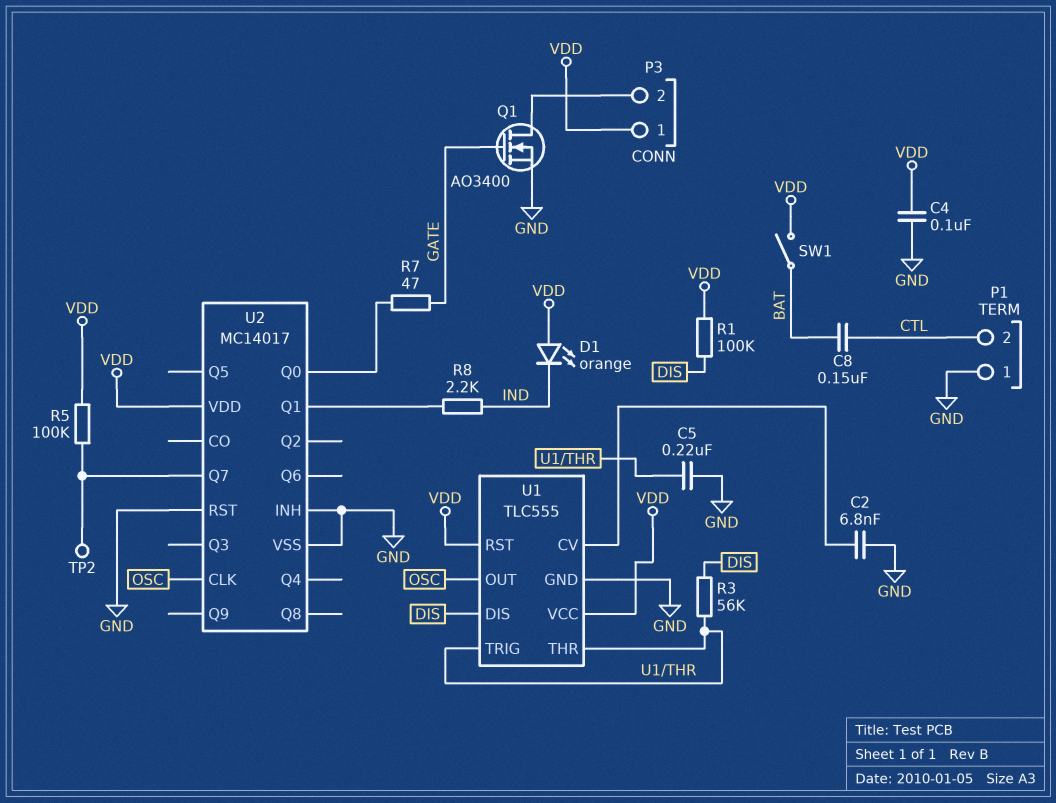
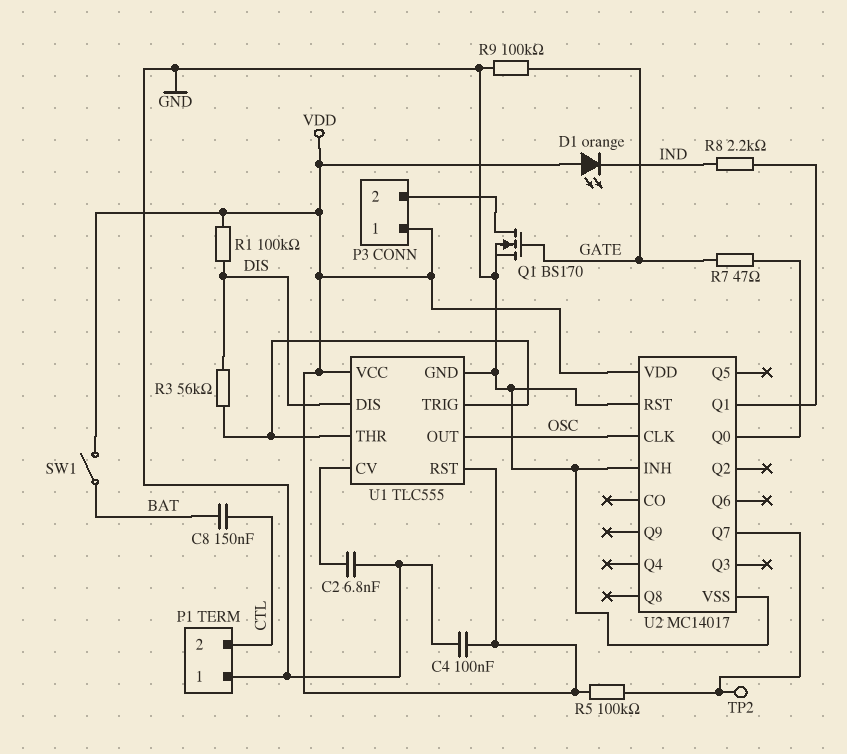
C5: 220nF (GND, U1/THR) -> none
Q1: NMOS AO3400 (G GATE, D P3/2, S GND) -> NMOS BS170 (G GATE, D P3/2, S GND)
R9: none -> 100k (GATE, GND)

